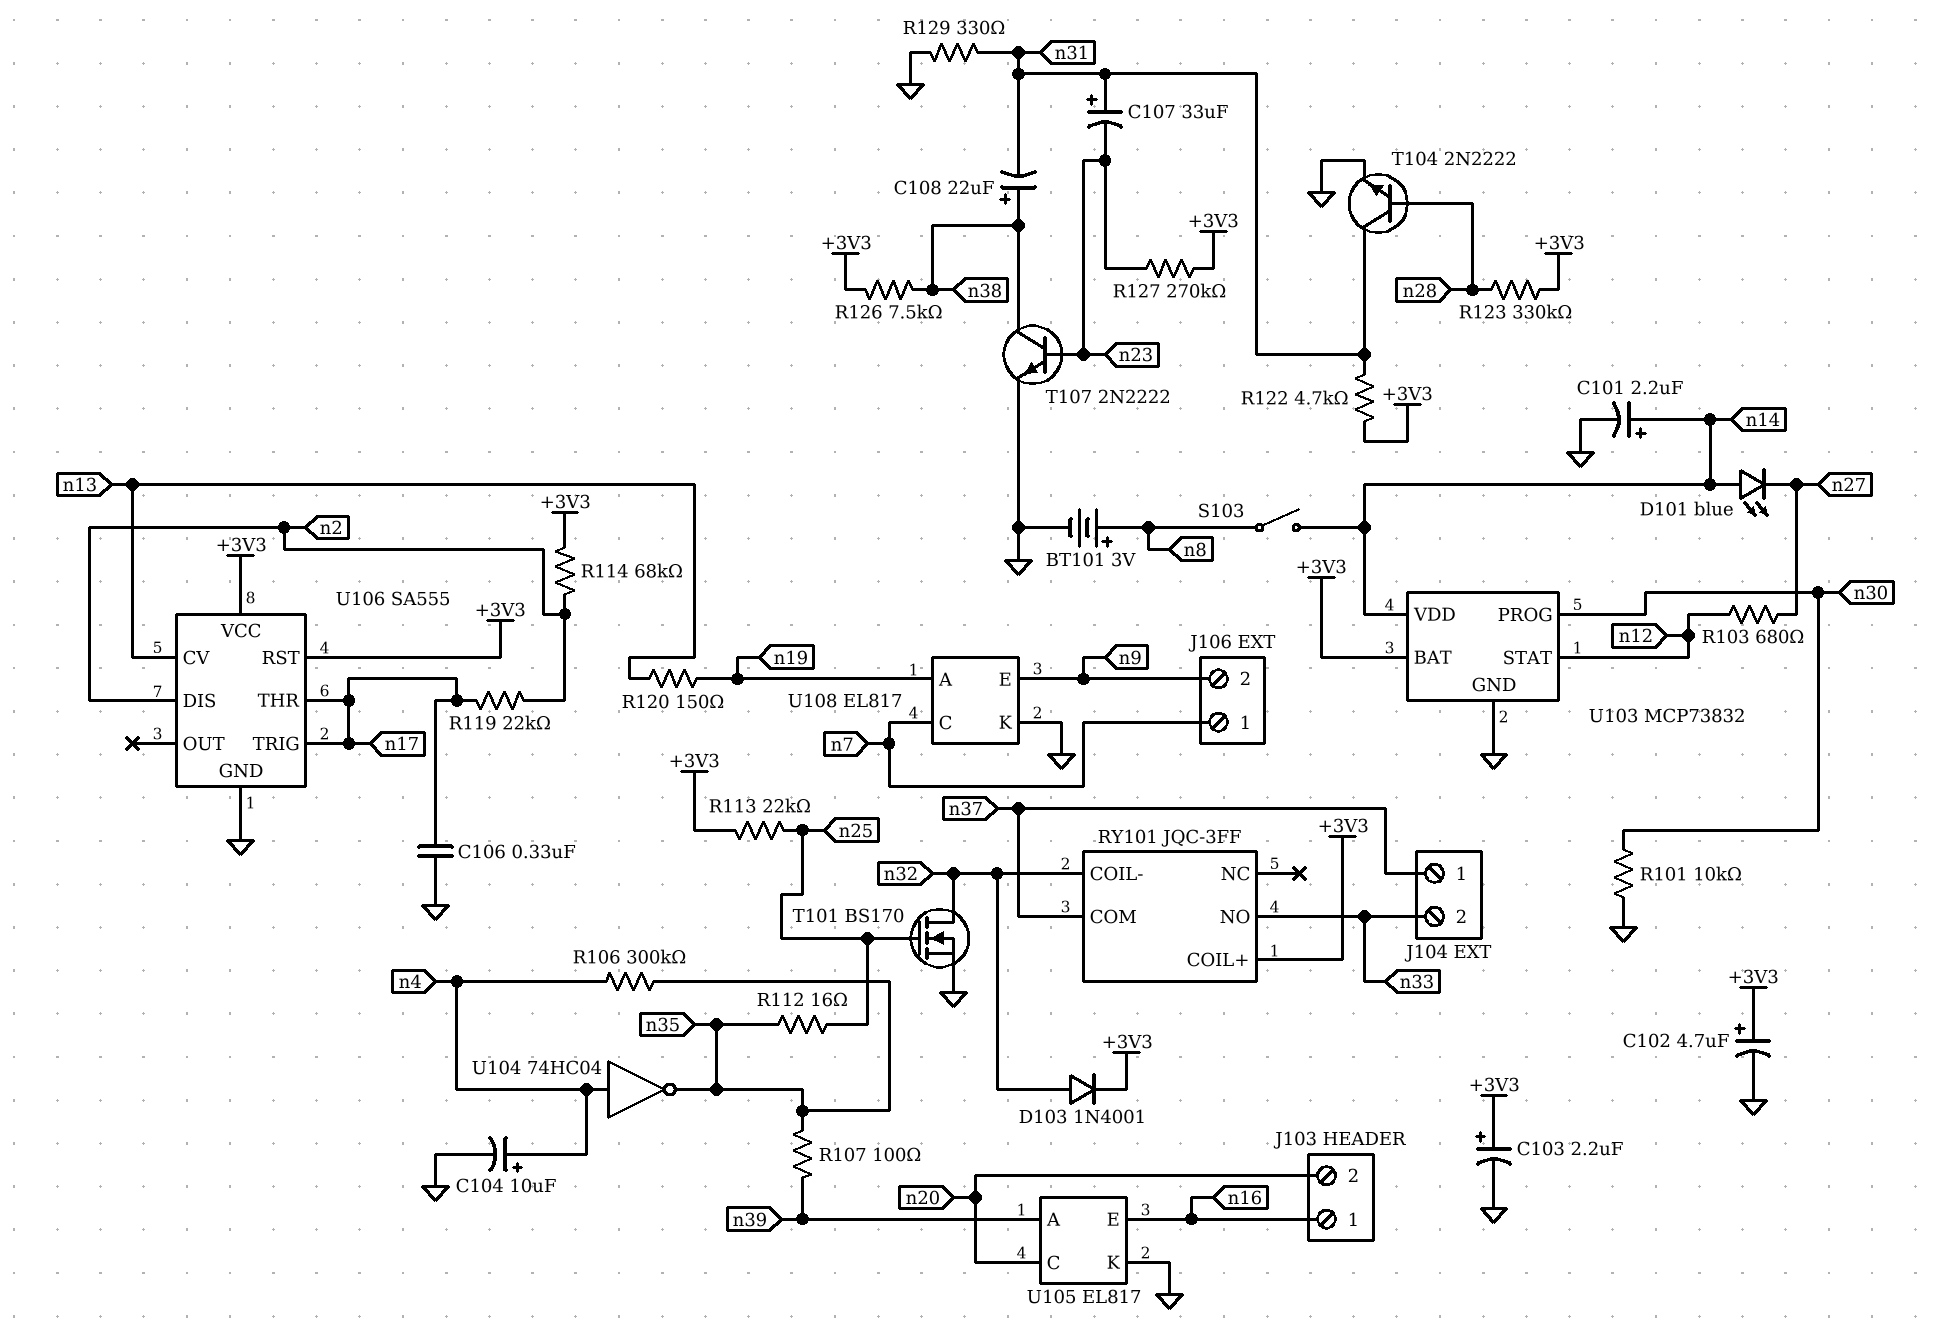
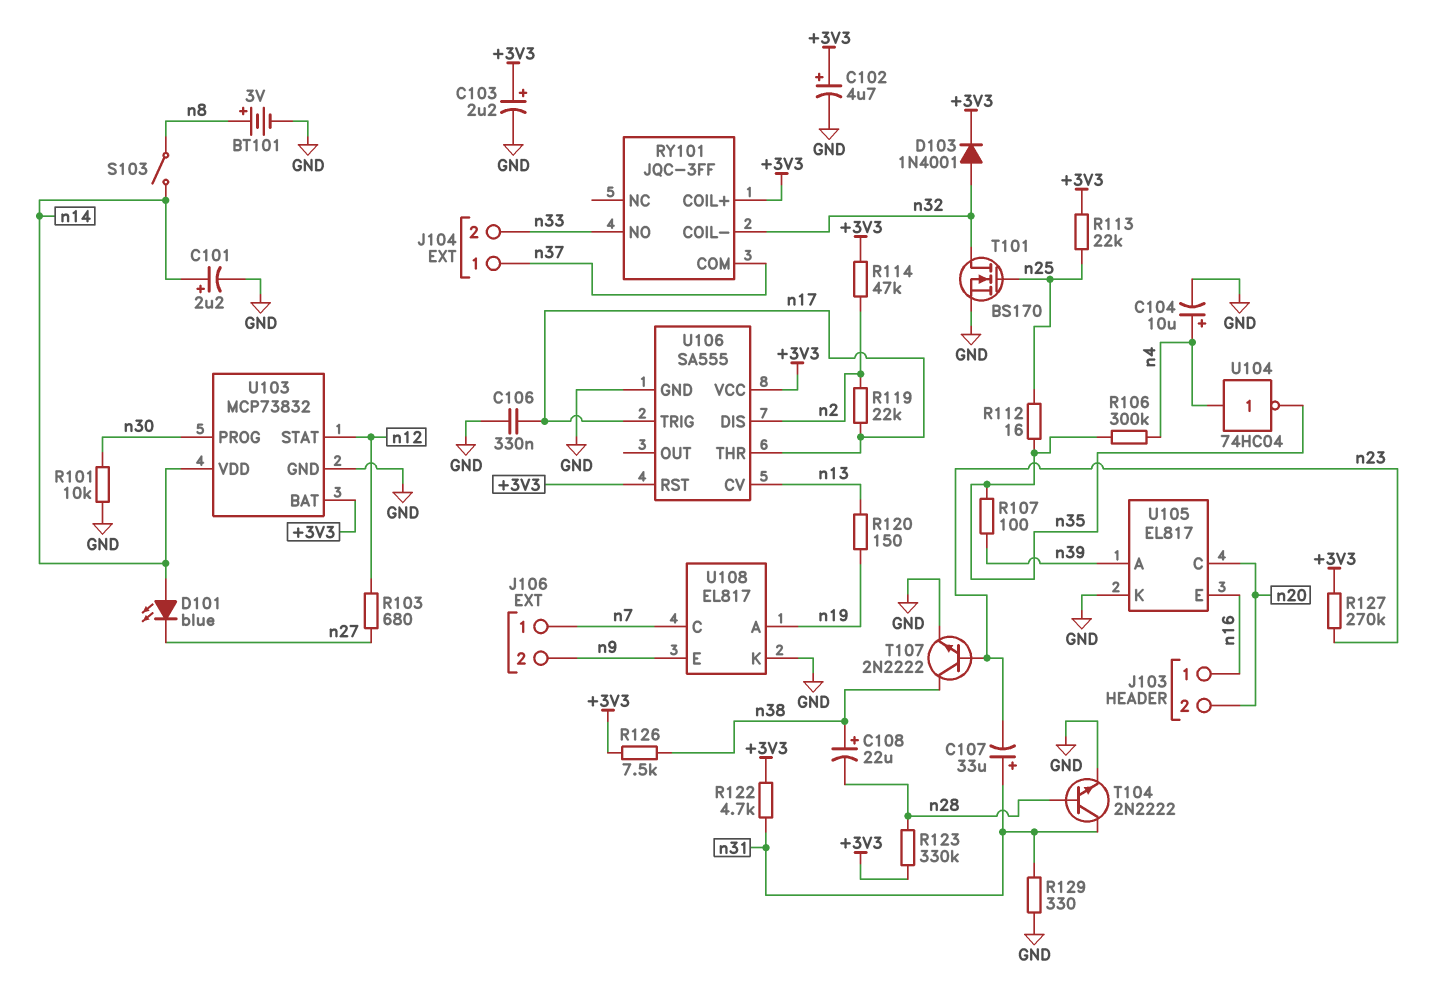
C108: 22uF (plus n38, minus n31) -> 22uF (plus n38, minus n28)
R114: 68k (+3V3, n2) -> 47k (+3V3, n2)

